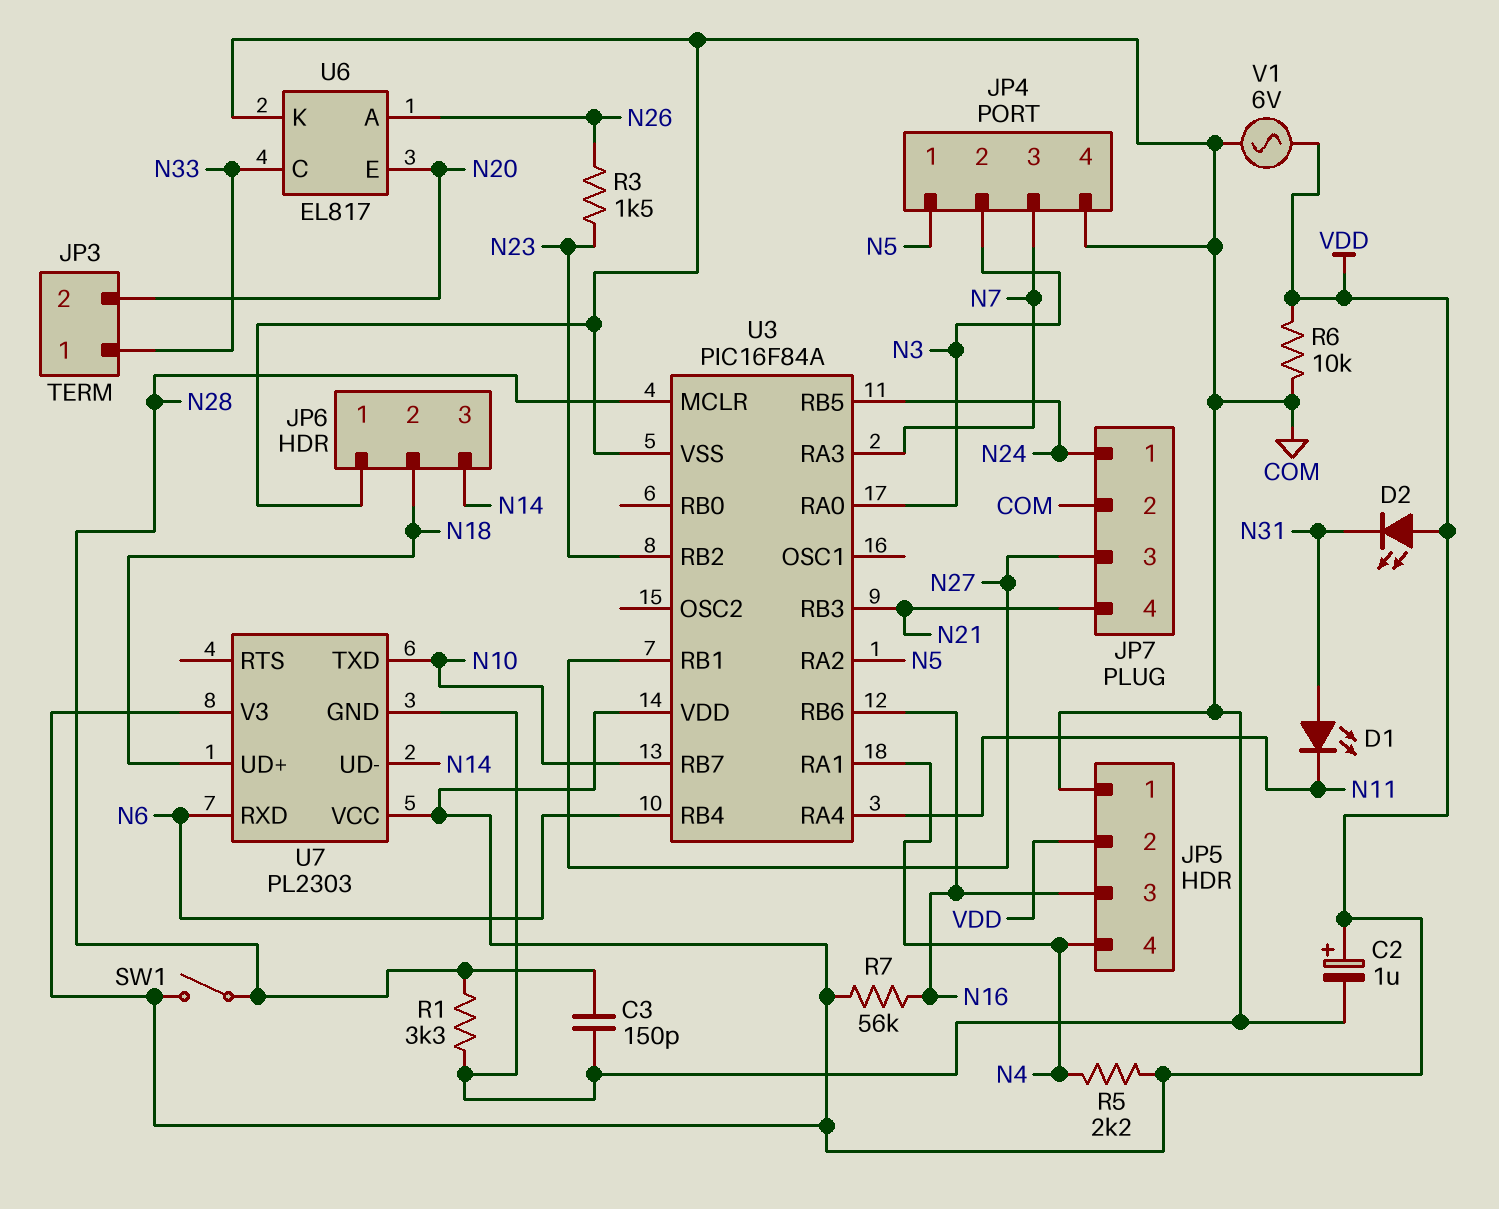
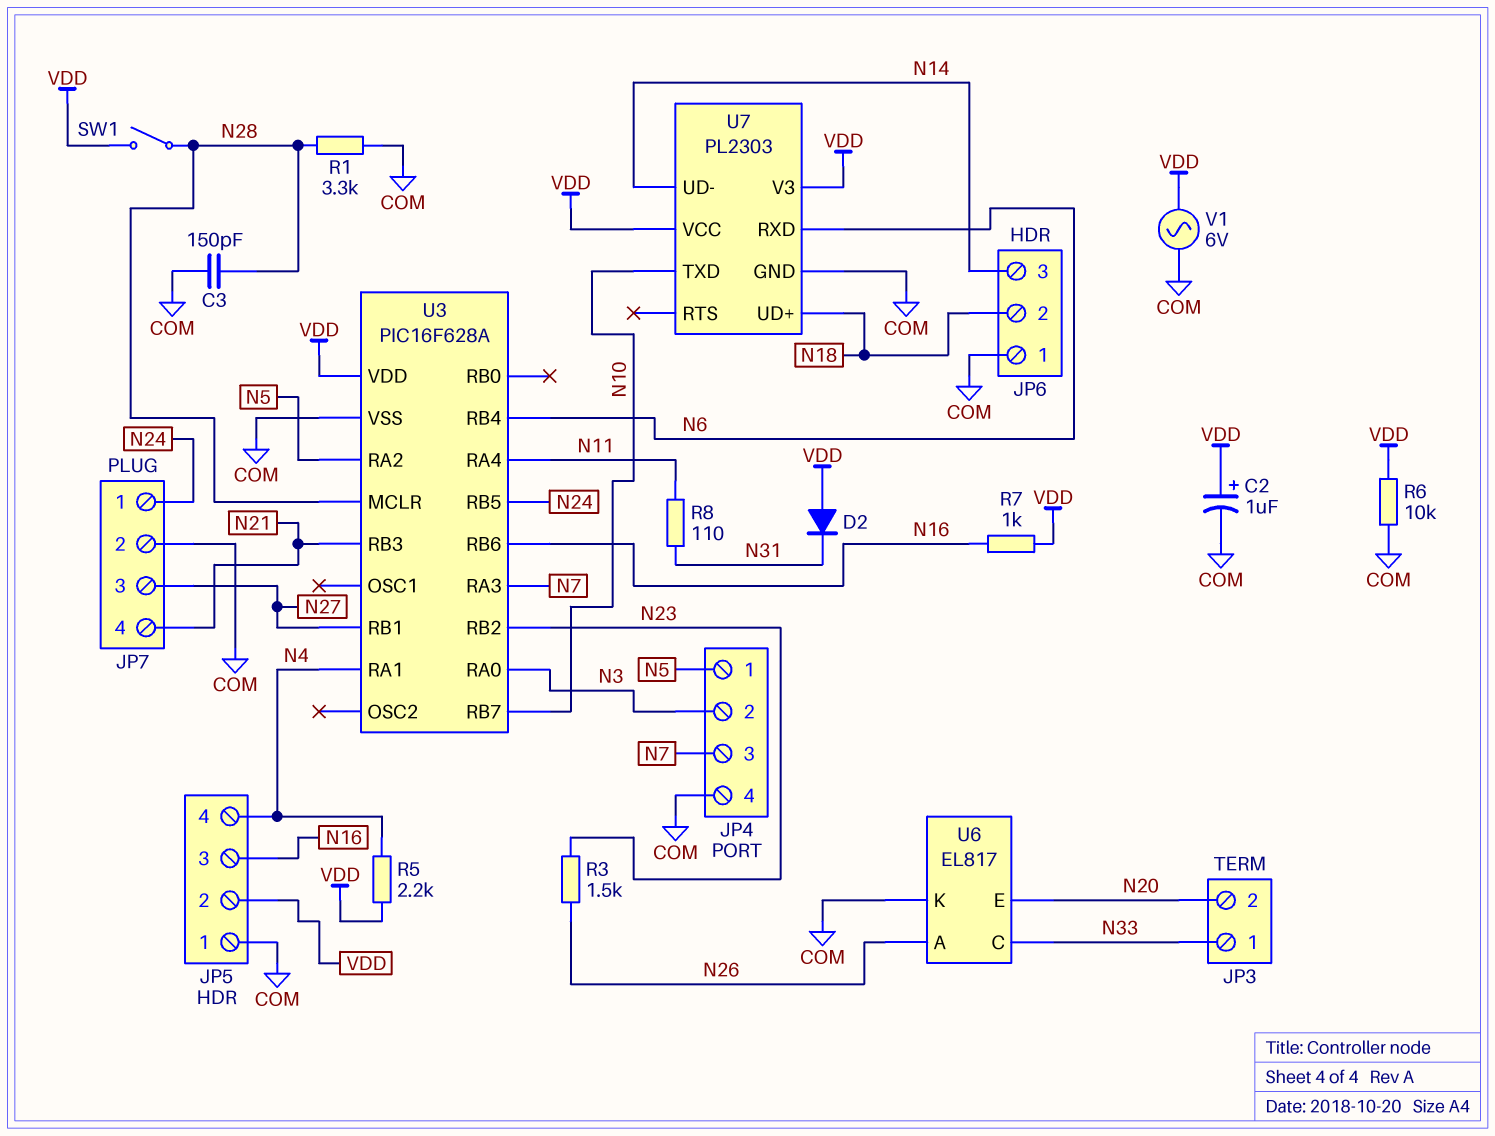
D1: LED (A N31, K N11) -> none
D2: LED (A VDD, K N31) -> diode (A VDD, K N31)
R7: 56k (N16, VDD) -> 1k (N16, VDD)
R8: none -> 110 (N11, N31)
U3: PIC16F84A -> PIC16F628A

